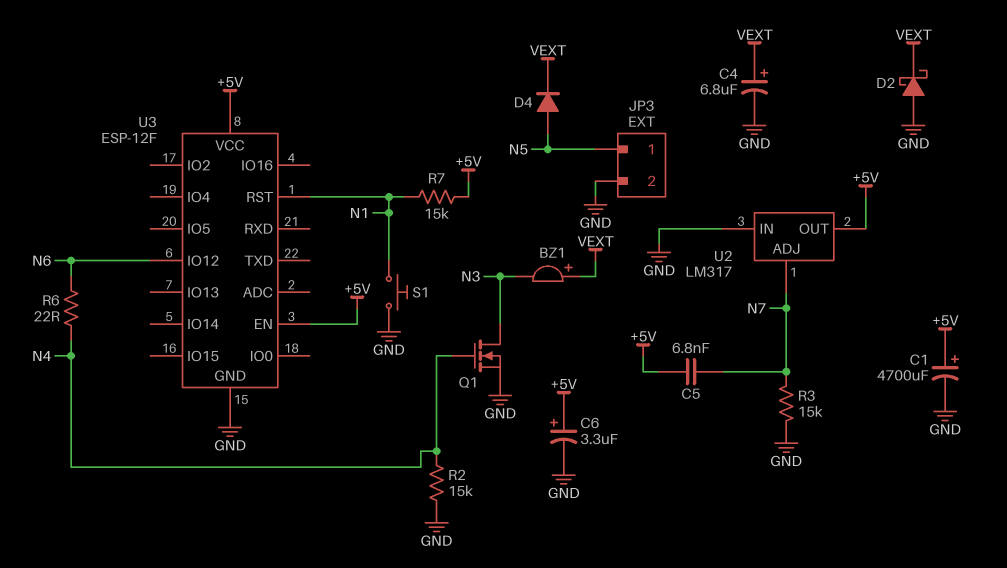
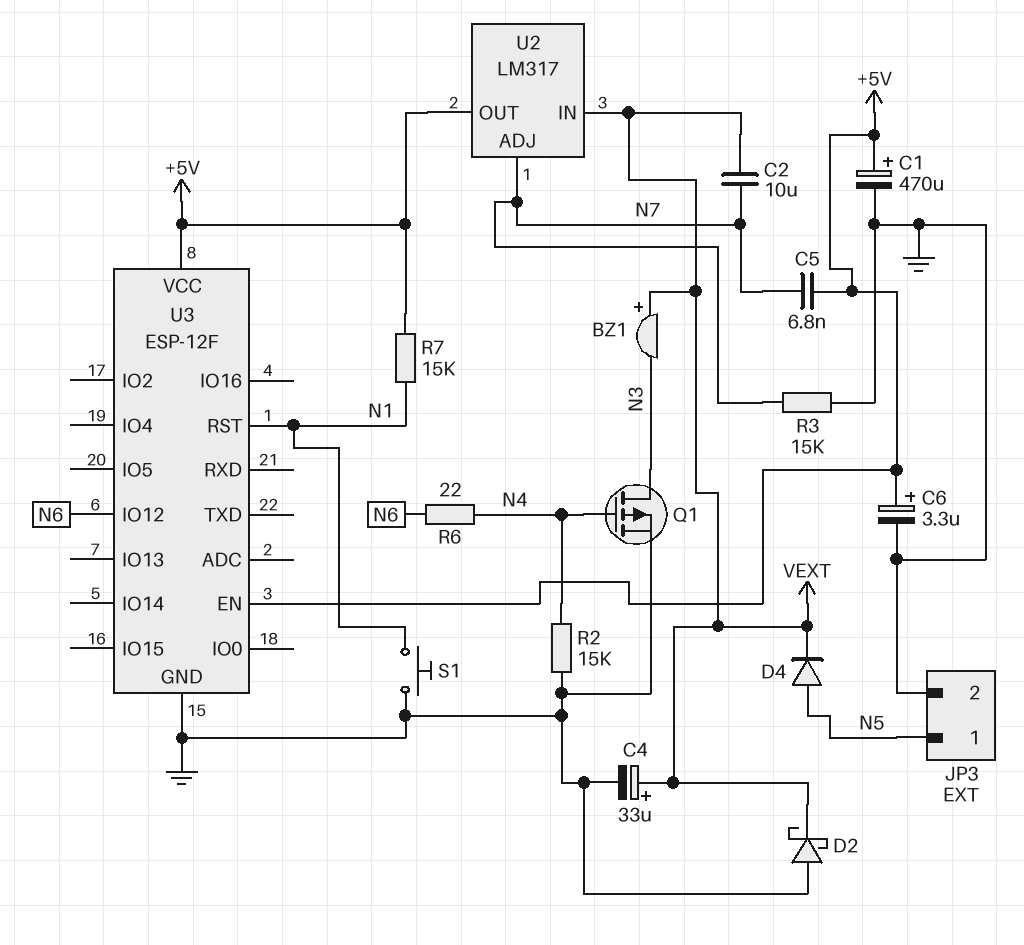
C1: 4700uF (plus +5V, minus GND) -> 470uF (plus +5V, minus GND)
C2: none -> 10uF (N7, VEXT)
C4: 6.8uF (plus VEXT, minus GND) -> 33uF (plus VEXT, minus GND)
Q1: NMOS (G N4, D N3, S GND) -> PMOS (G N4, D N3, S GND)
U2 pin IN: GND -> VEXT

